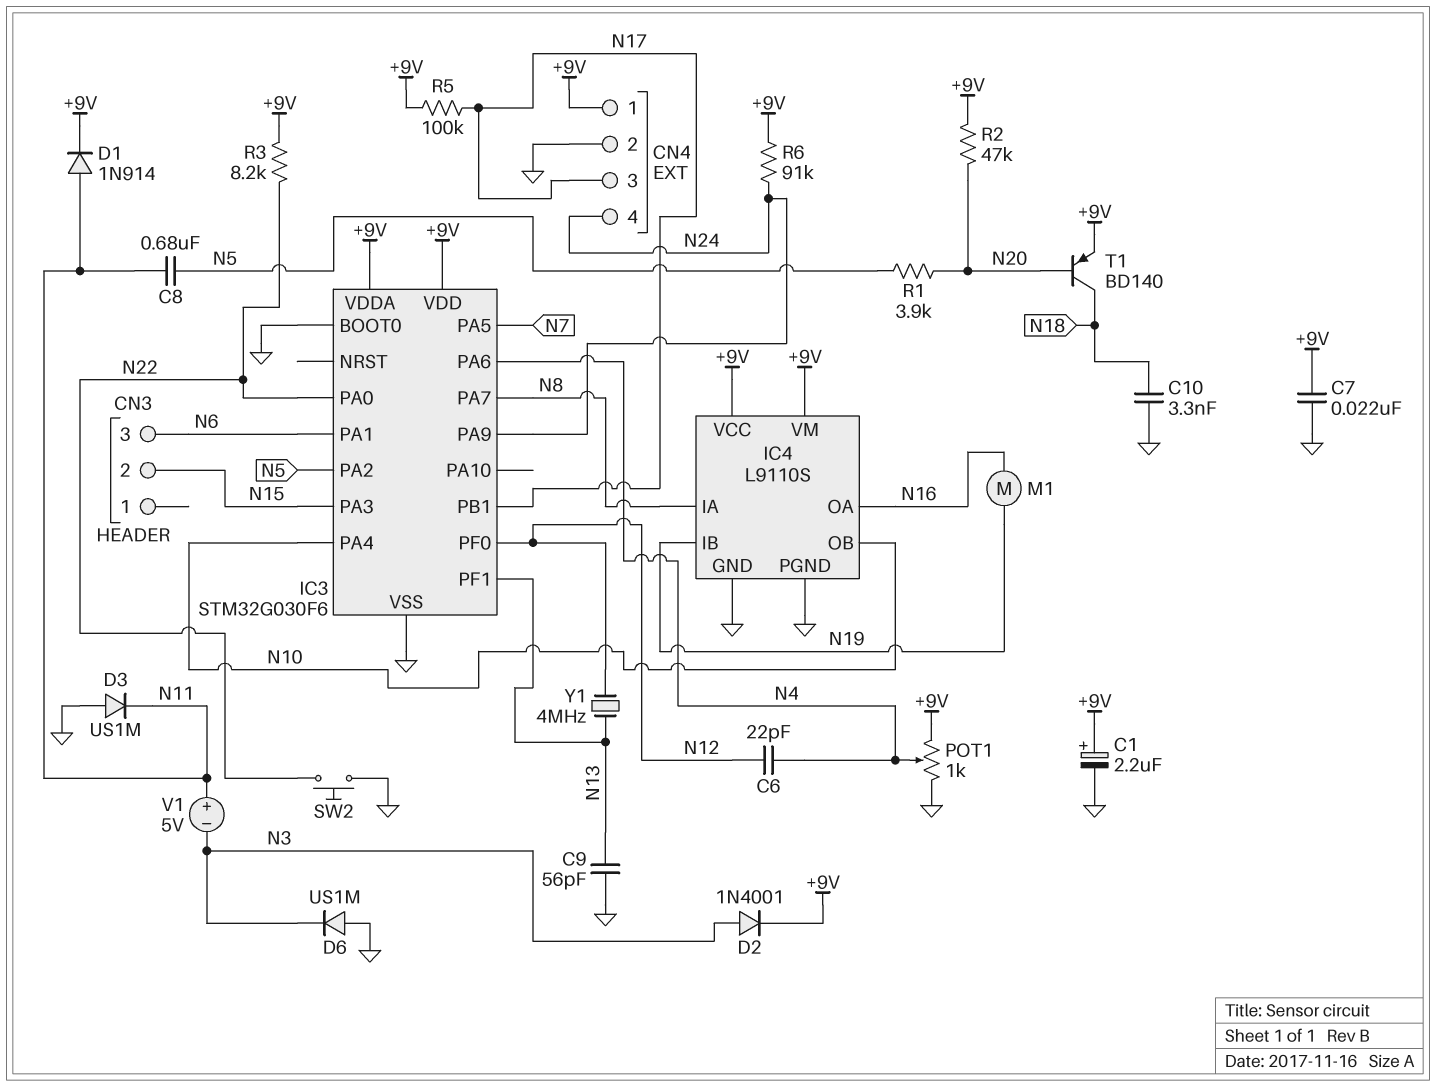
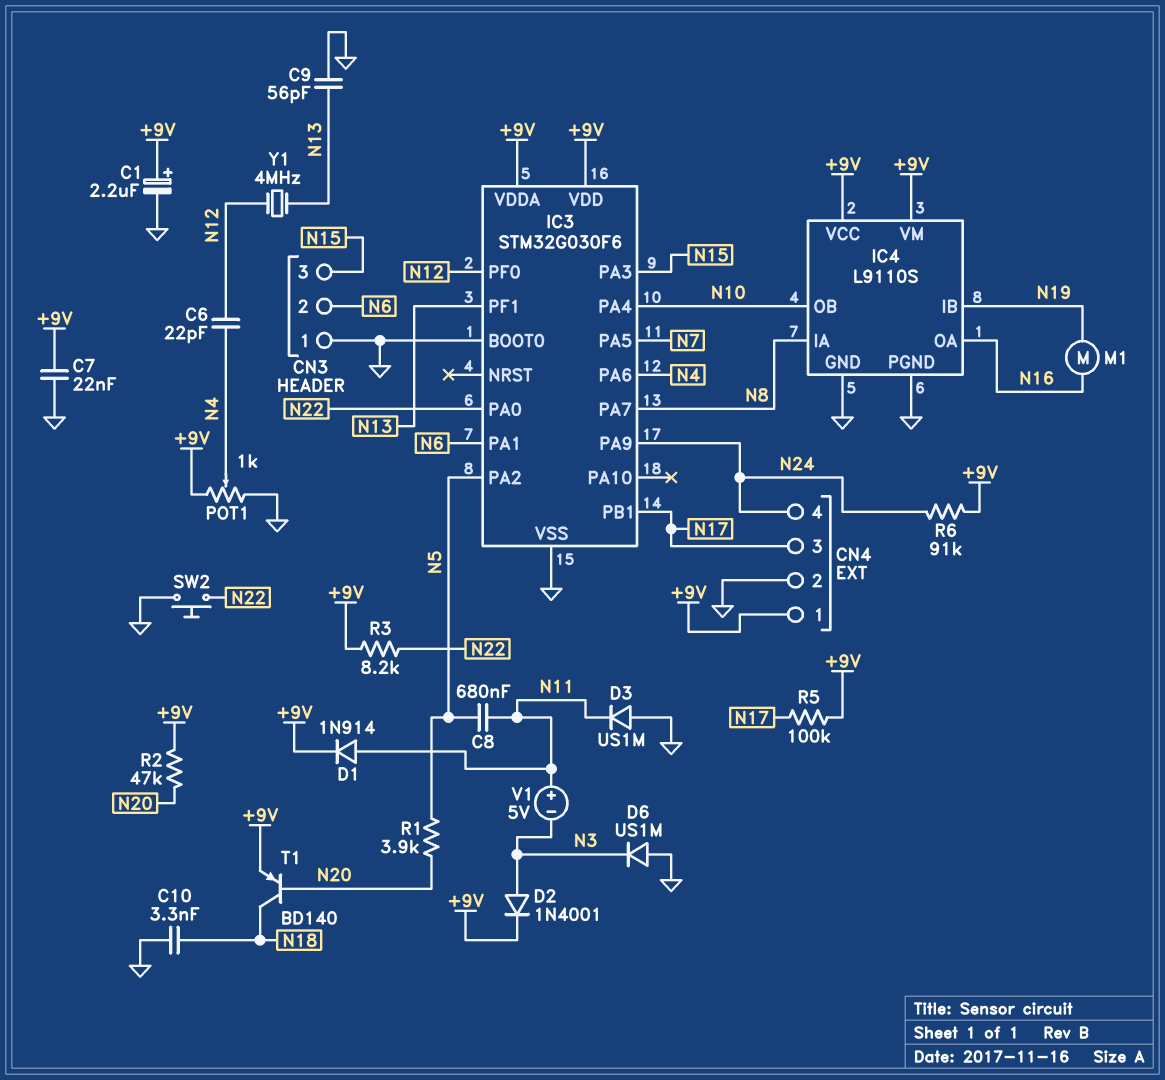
CN3 pin 1: none -> GND
CN3 pin 2: N15 -> N6
CN3 pin 3: N6 -> N15

